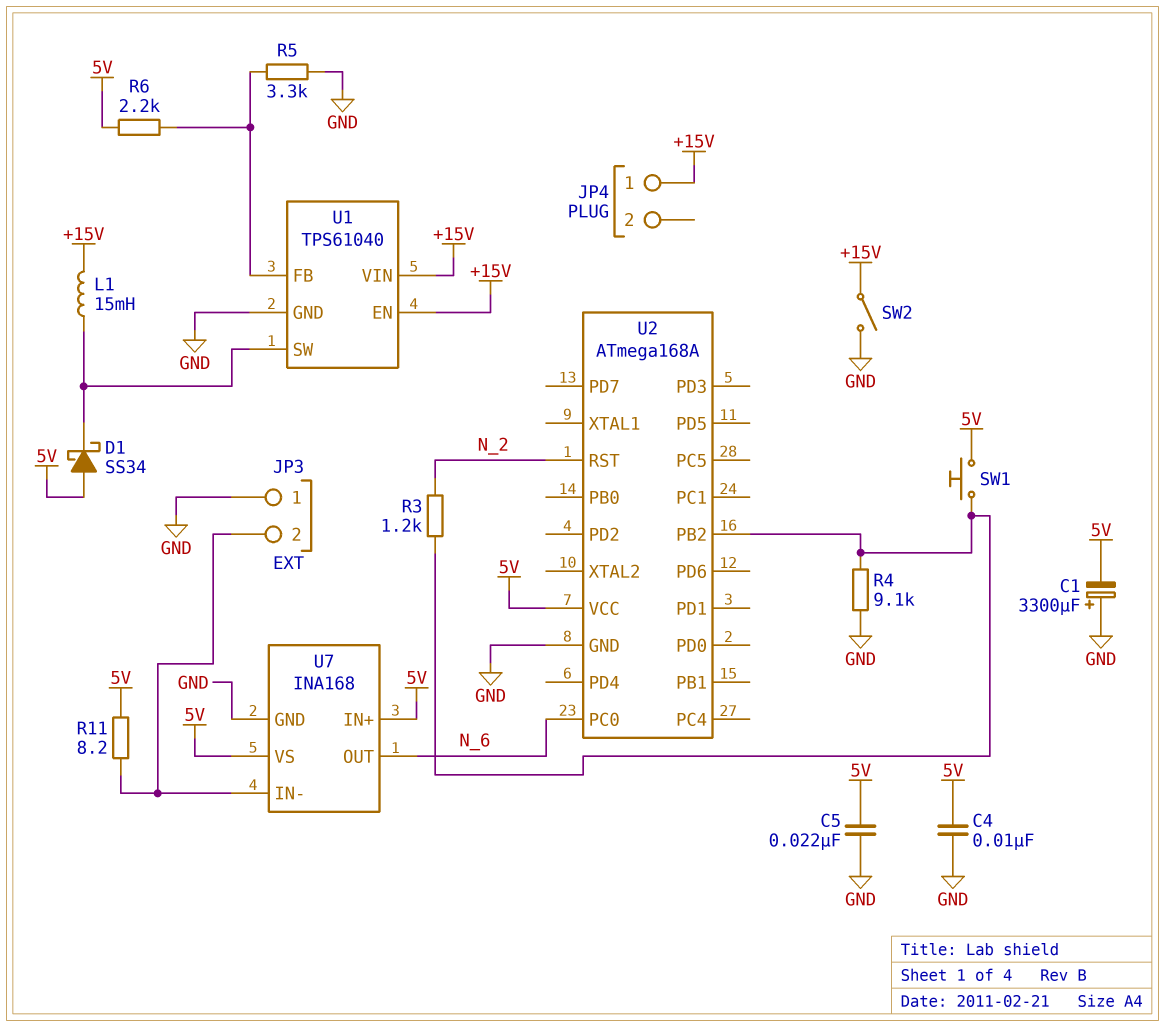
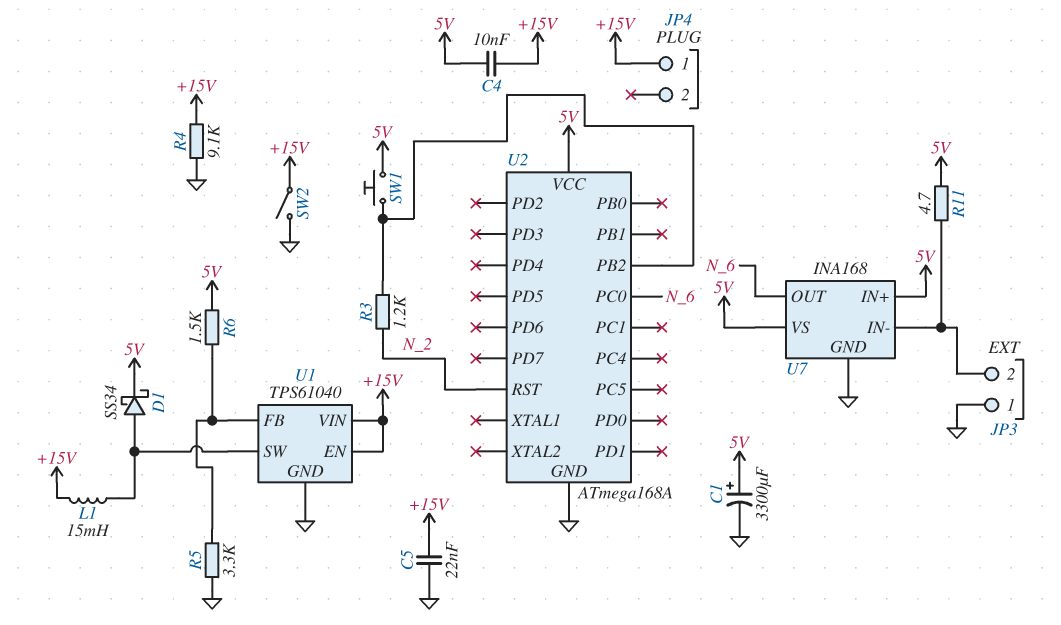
C1: 3300uF (plus GND, minus 5V) -> 3300uF (plus 5V, minus GND)
C4: 10nF (5V, GND) -> 10nF (+15V, 5V)
C5: 22nF (5V, GND) -> 22nF (+15V, GND)
D1: schottky SS34 (A 5V, K U1/SW) -> schottky SS34 (A U1/SW, K 5V)
R4: 9.1k (GND, U2/PB2) -> 9.1k (+15V, GND)
R6: 2.2k (5V, U1/FB) -> 1.5k (5V, U1/FB)
R11: 8.2 (5V, JP3/2) -> 4.7 (5V, JP3/2)

